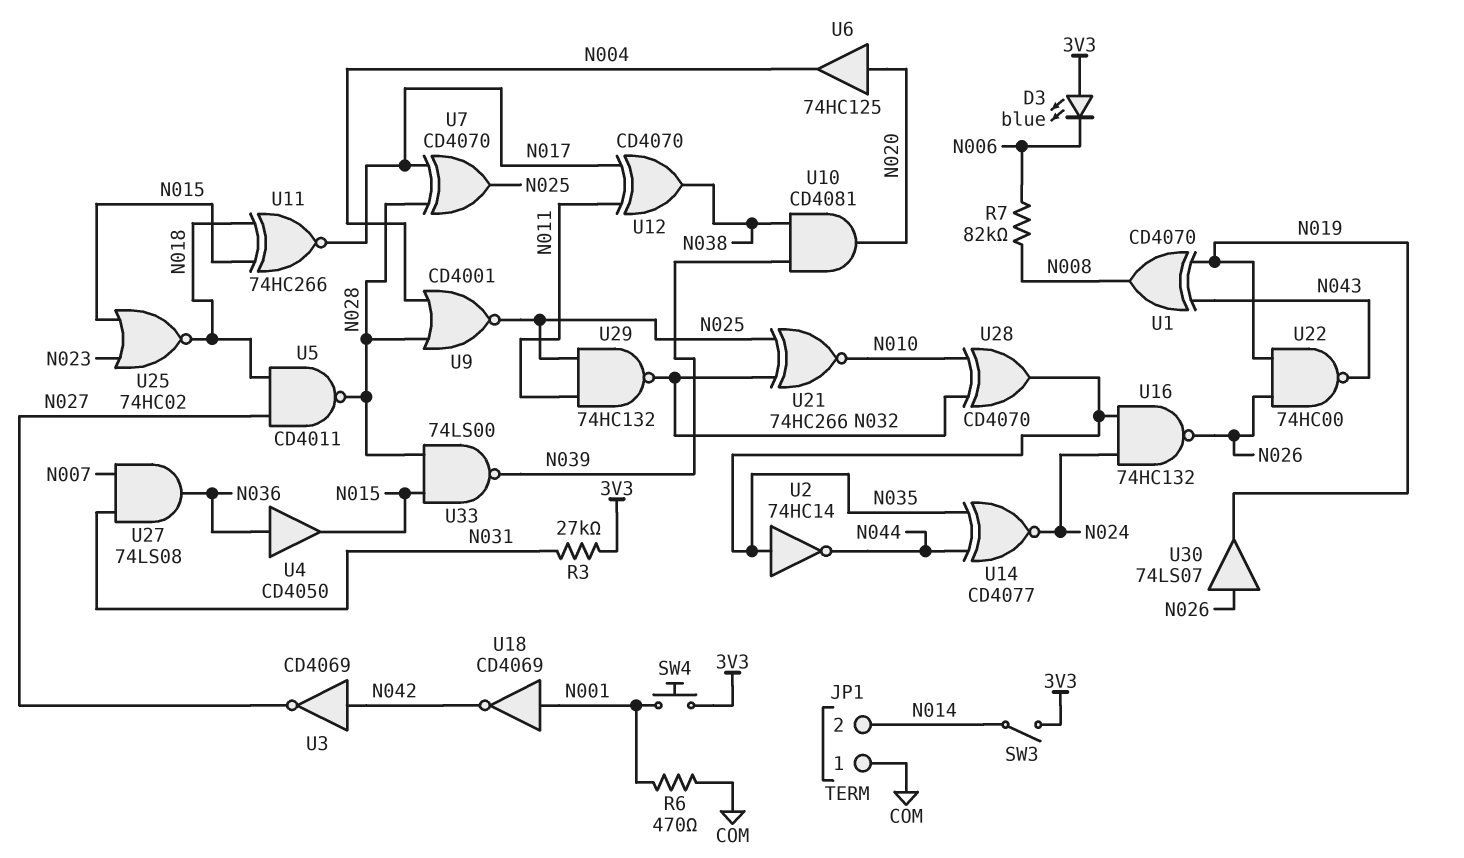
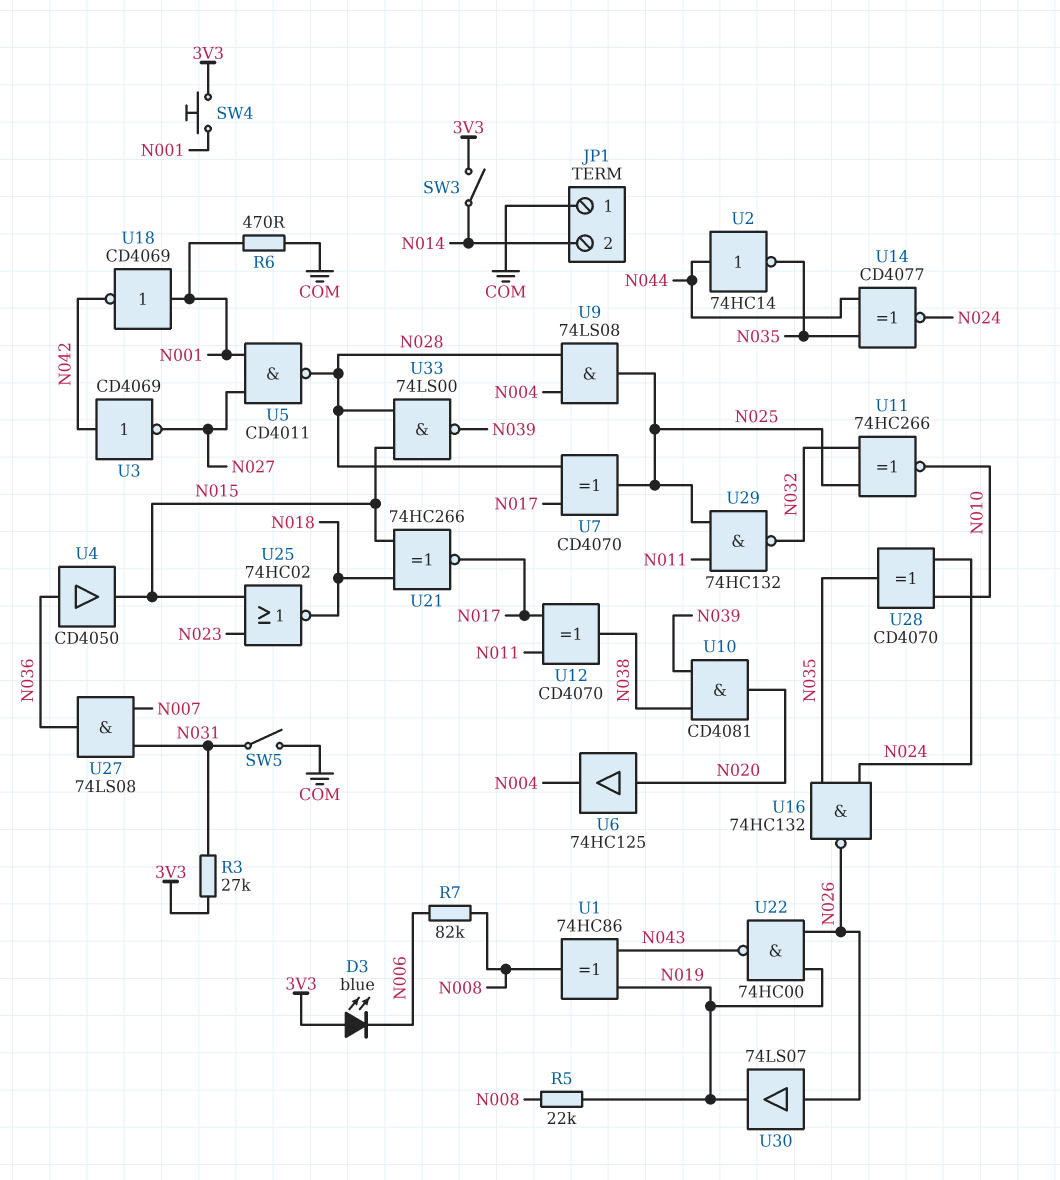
R5: none -> 22k (N008, N019)
SW5: none -> switch (COM, N031)
U1: XOR CD4070 (in N019, in N043, out N008) -> XOR 74HC86 (in N019, in N043, out N008)
U2: NOT 74HC14 (in N035, out N044) -> NOT 74HC14 (in N044, out N035)
U5: NAND CD4011 (in N018, in N027, out N028) -> NAND CD4011 (in N001, in N027, out N028)
U9: NOR CD4001 (in N004, in N028, out N025) -> AND 74LS08 (in N004, in N028, out N025)
U11: XNOR 74HC266 (in N015, in N018, out N017) -> XNOR 74HC266 (in N025, in N032, out N010)
U21: XNOR 74HC266 (in N025, in N032, out N010) -> XNOR 74HC266 (in N015, in N018, out N017)
U28: XOR CD4070 (in N010, in N032, out N035) -> XOR CD4070 (in N010, in N024, out N035)

